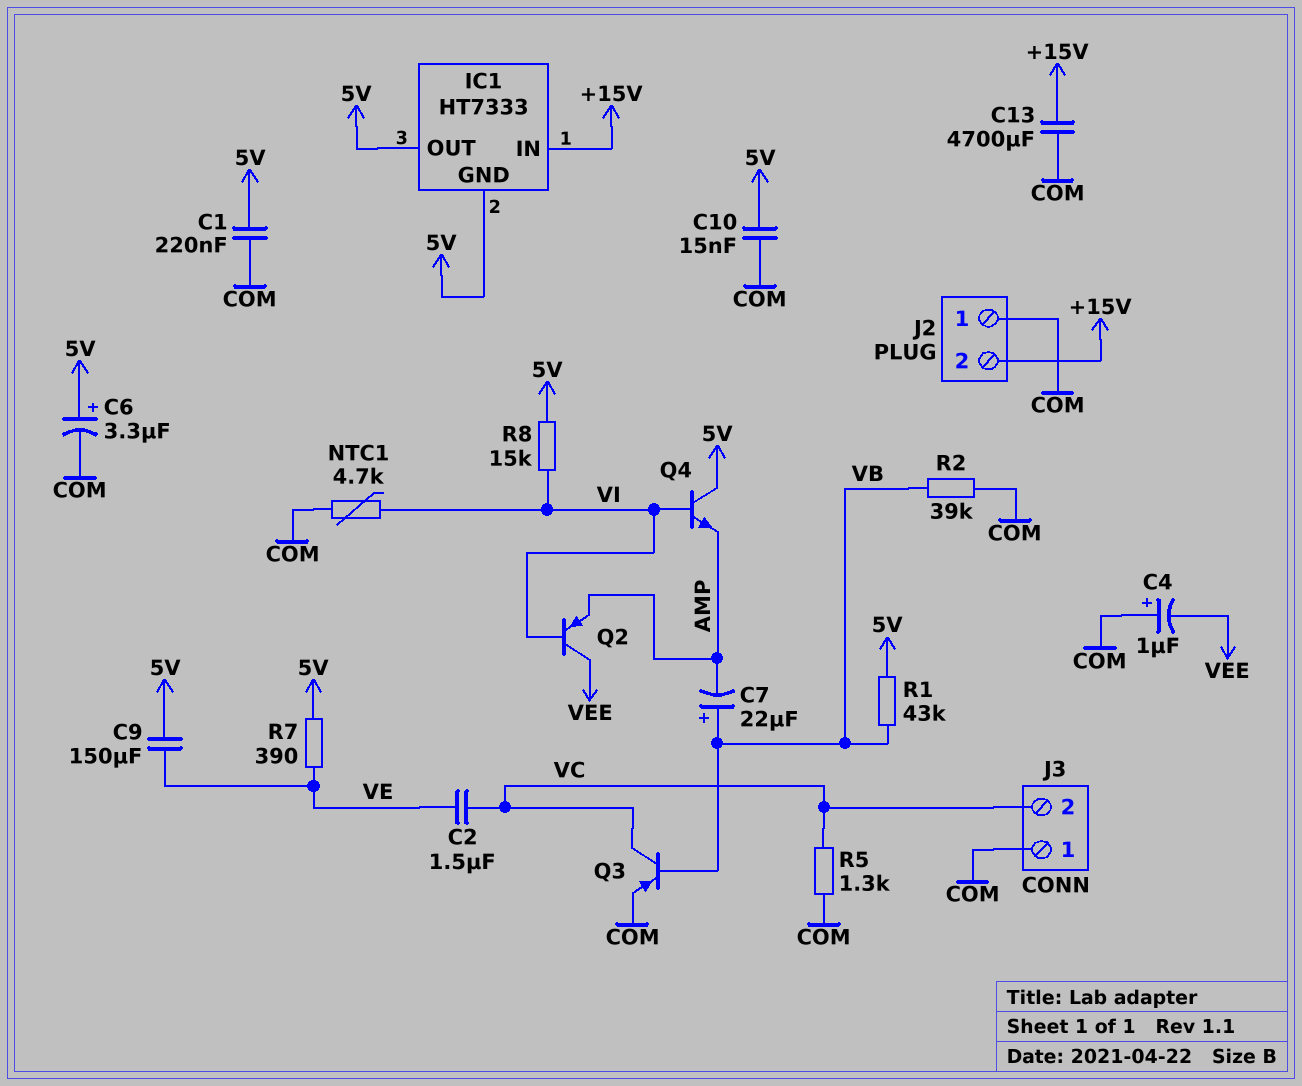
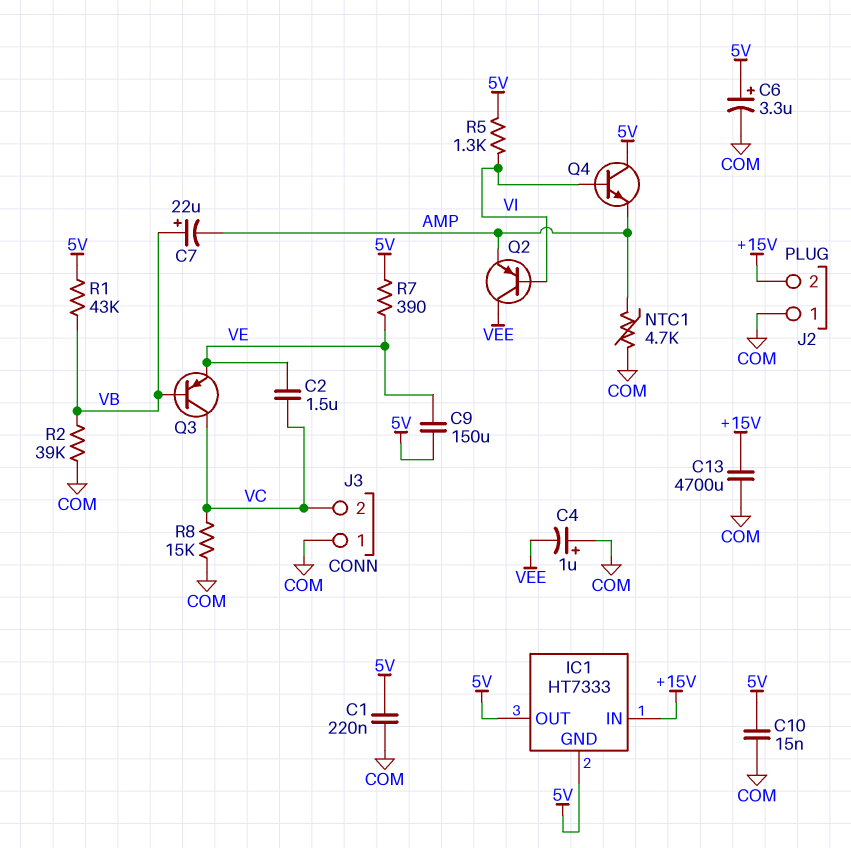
NTC1: 4.7k (COM, VI) -> 4.7k (AMP, COM)
Q3: PNP (B VB, C VC, E COM) -> PNP (B VB, C VC, E VE)
R5: 1.3k (COM, VC) -> 1.3k (5V, VI)
R8: 15k (5V, VI) -> 15k (COM, VC)

